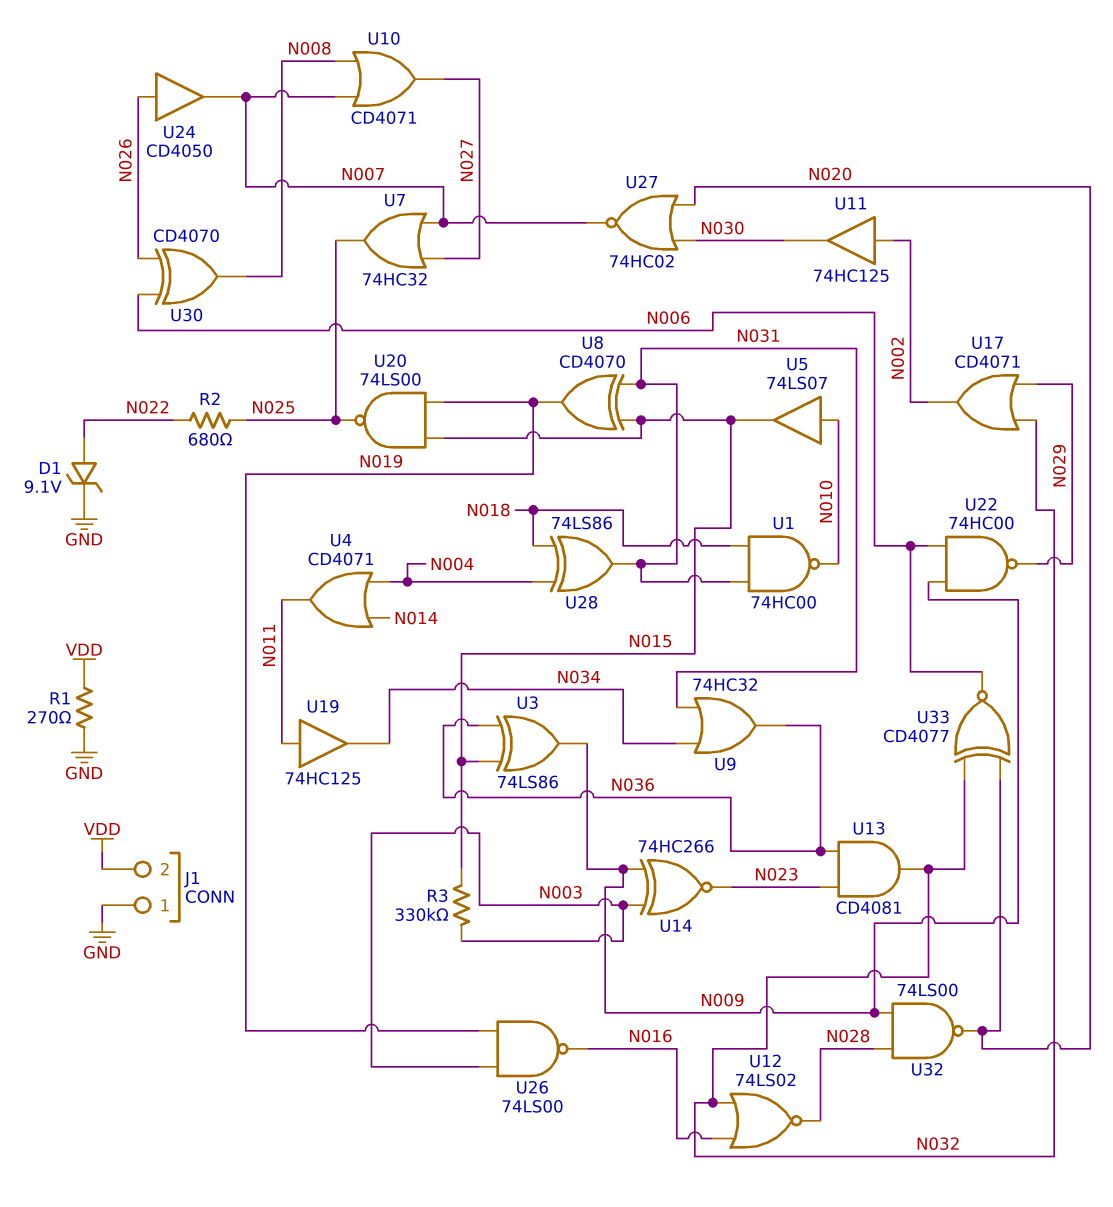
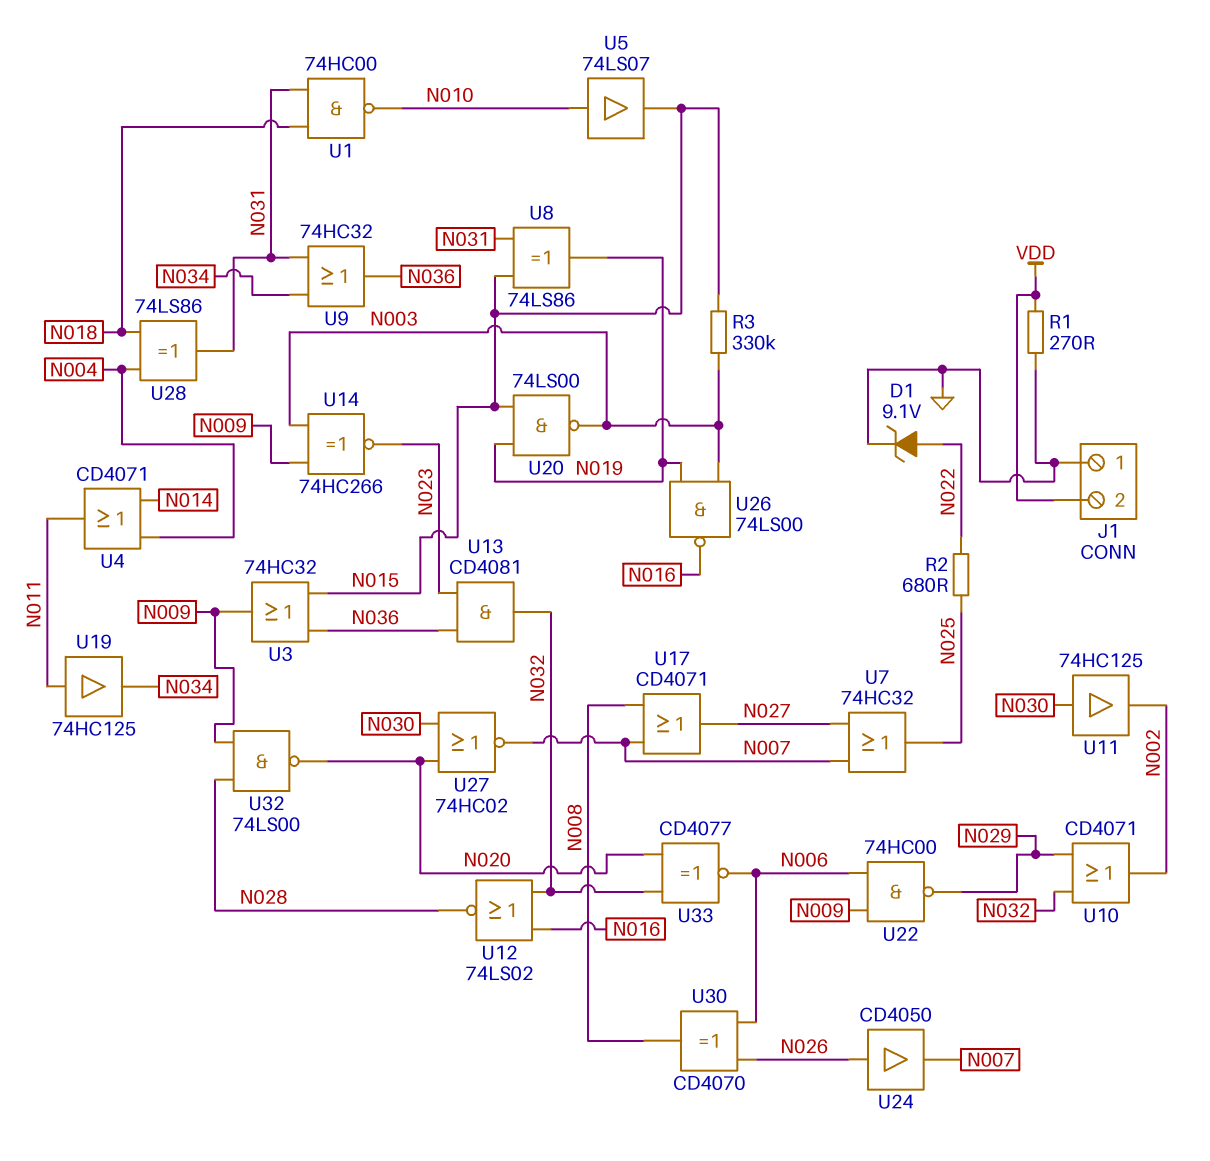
U3: XOR 74LS86 (in N015, in N036, out N009) -> OR 74HC32 (in N015, in N036, out N009)
U8: XOR CD4070 (in N015, in N031, out N019) -> XOR 74LS86 (in N015, in N031, out N019)
U10: OR CD4071 (in N007, in N008, out N027) -> OR CD4071 (in N029, in N032, out N002)
U11: buffer 74HC125 (in N002, out N030) -> buffer 74HC125 (in N030, out N002)
U17: OR CD4071 (in N029, in N032, out N002) -> OR CD4071 (in N007, in N008, out N027)
U20: NAND 74LS00 (in N015, in N019, out N025) -> NAND 74LS00 (in N015, in N019, out N003)

